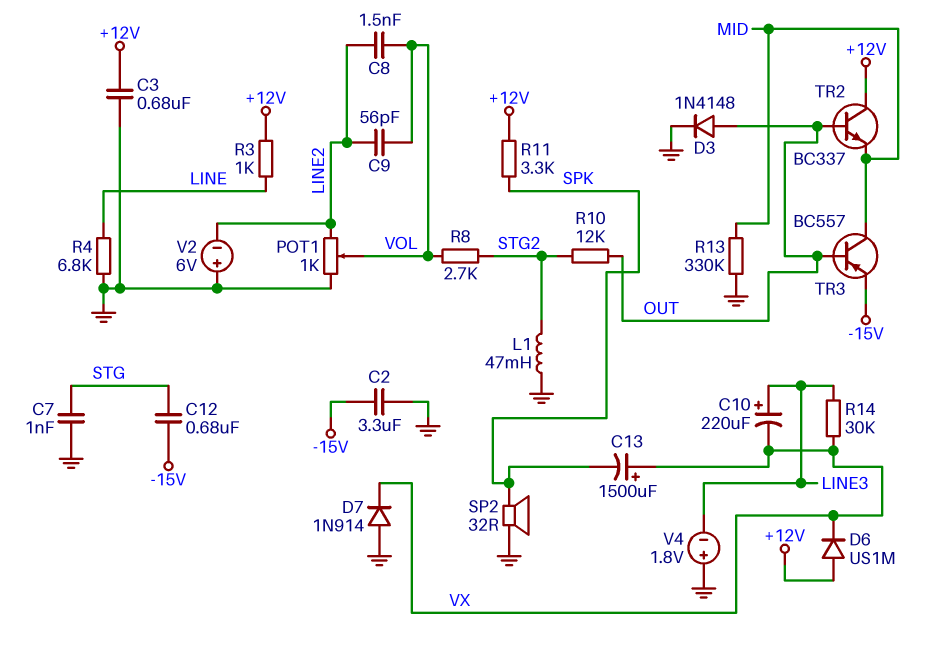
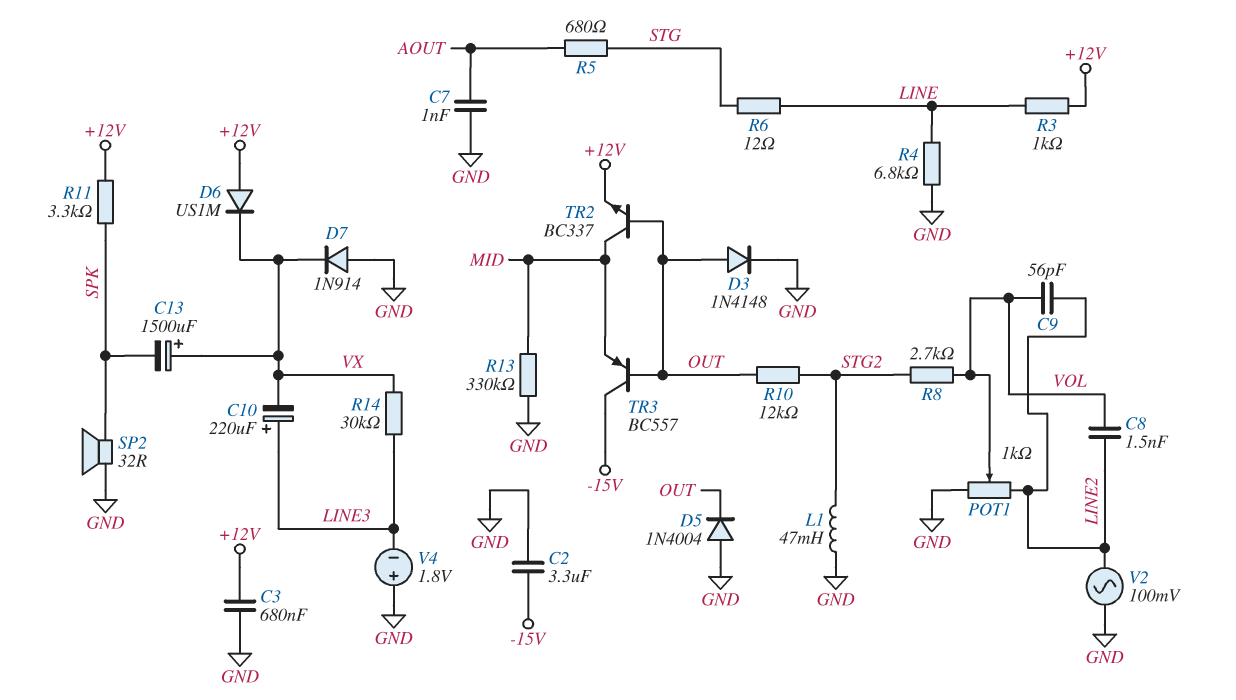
C7: 1nF (GND, STG) -> 1nF (AOUT, GND)
C12: 680nF (-15V, STG) -> none
D5: none -> diode 1N4004 (A GND, K OUT)
R5: none -> 680 (AOUT, STG)
R6: none -> 12 (LINE, STG)
TR2: NPN BC337 (B OUT, C +12V, E MID) -> NPN BC337 (B OUT, C MID, E +12V)
TR3: PNP BC557 (B OUT, C MID, E -15V) -> PNP BC557 (B OUT, C -15V, E MID)
V2: 6V (plus GND, minus LINE2) -> AC 100mV (GND, LINE2)

